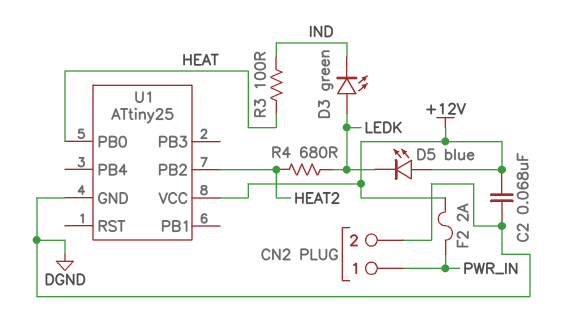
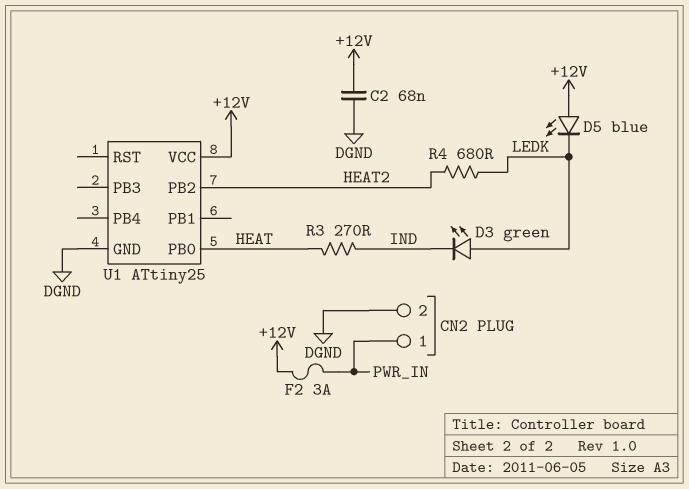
F2: 2A (+12V, PWR_IN) -> 3A (+12V, PWR_IN)
R3: 100 (HEAT, IND) -> 270 (HEAT, IND)

